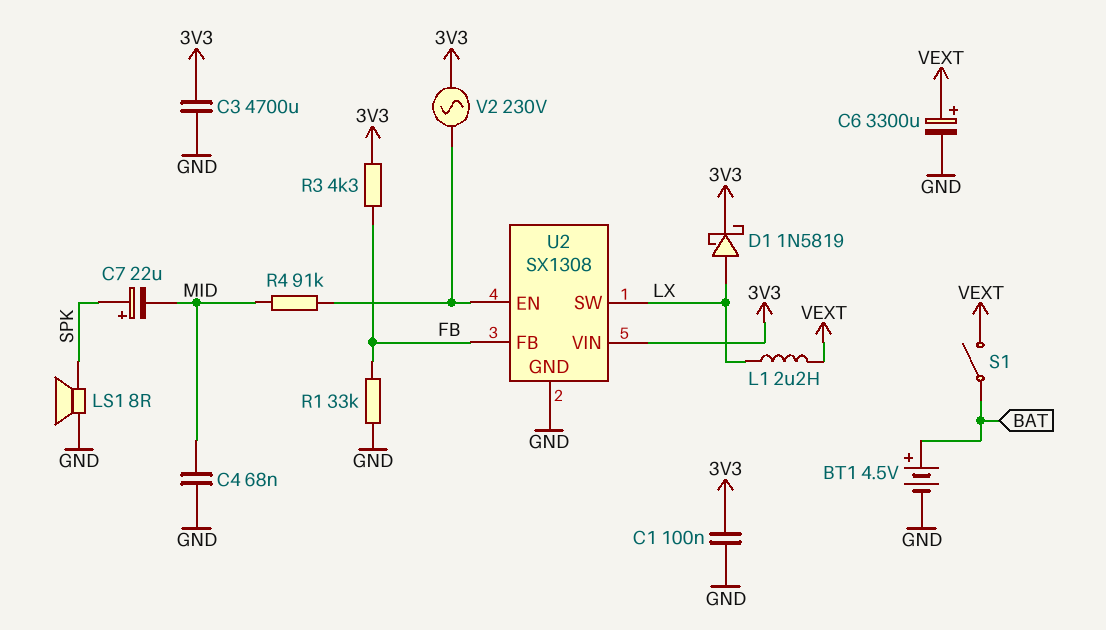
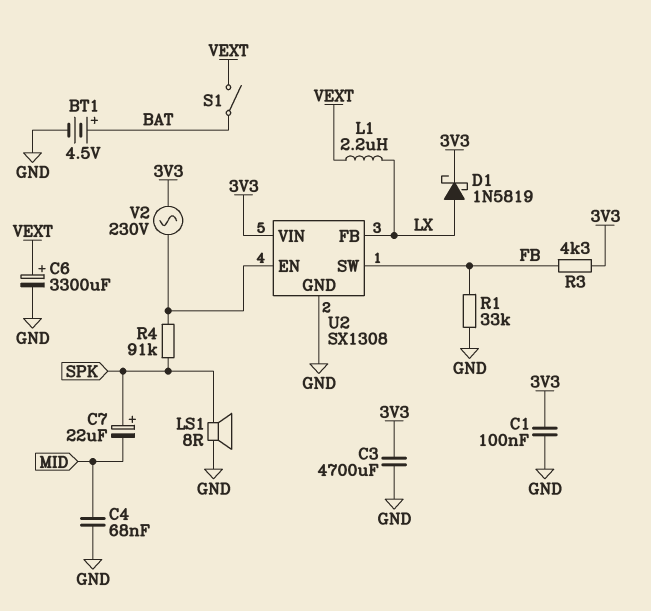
R4: 91k (MID, U2/EN) -> 91k (SPK, U2/EN)
U2 pin FB: FB -> LX
U2 pin SW: LX -> FB

